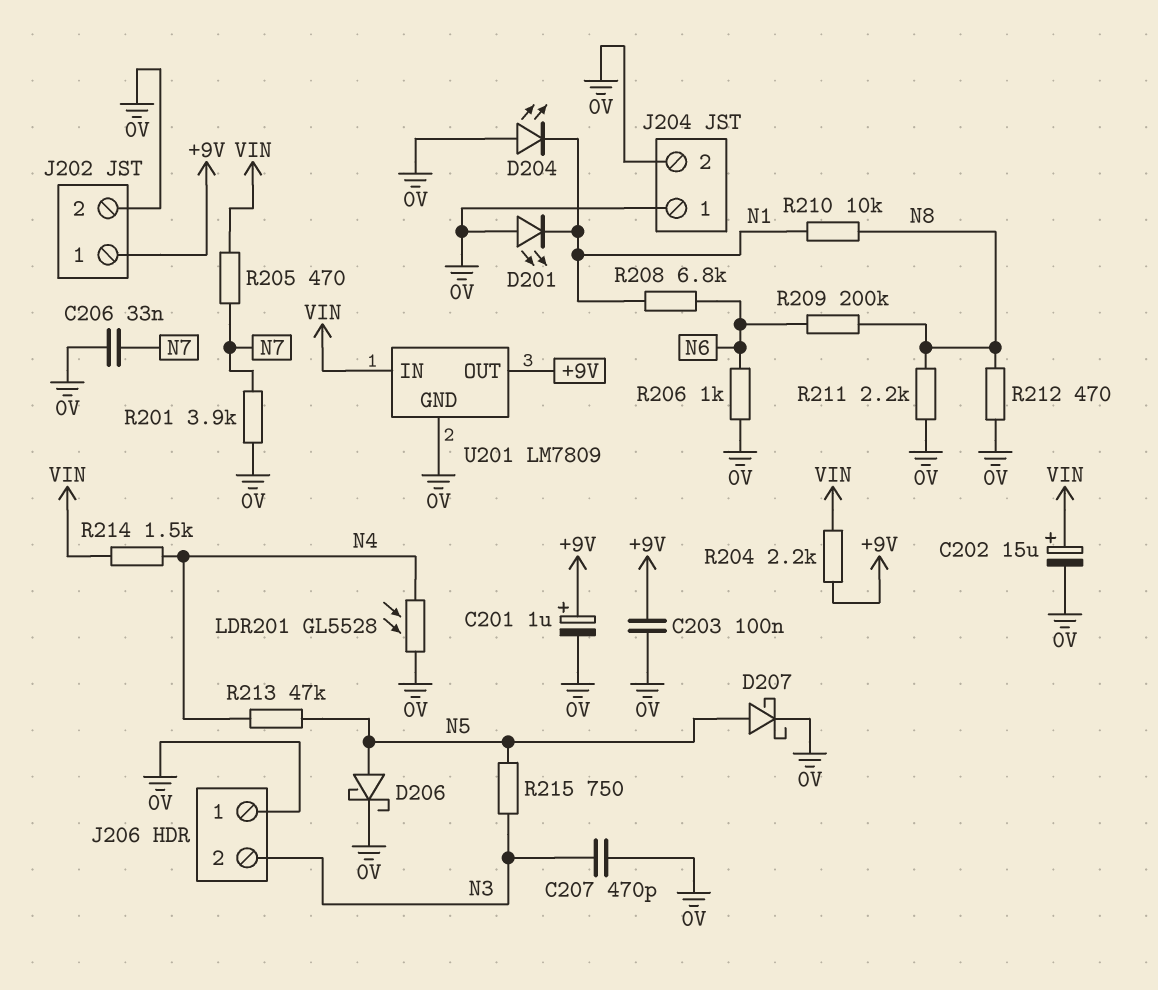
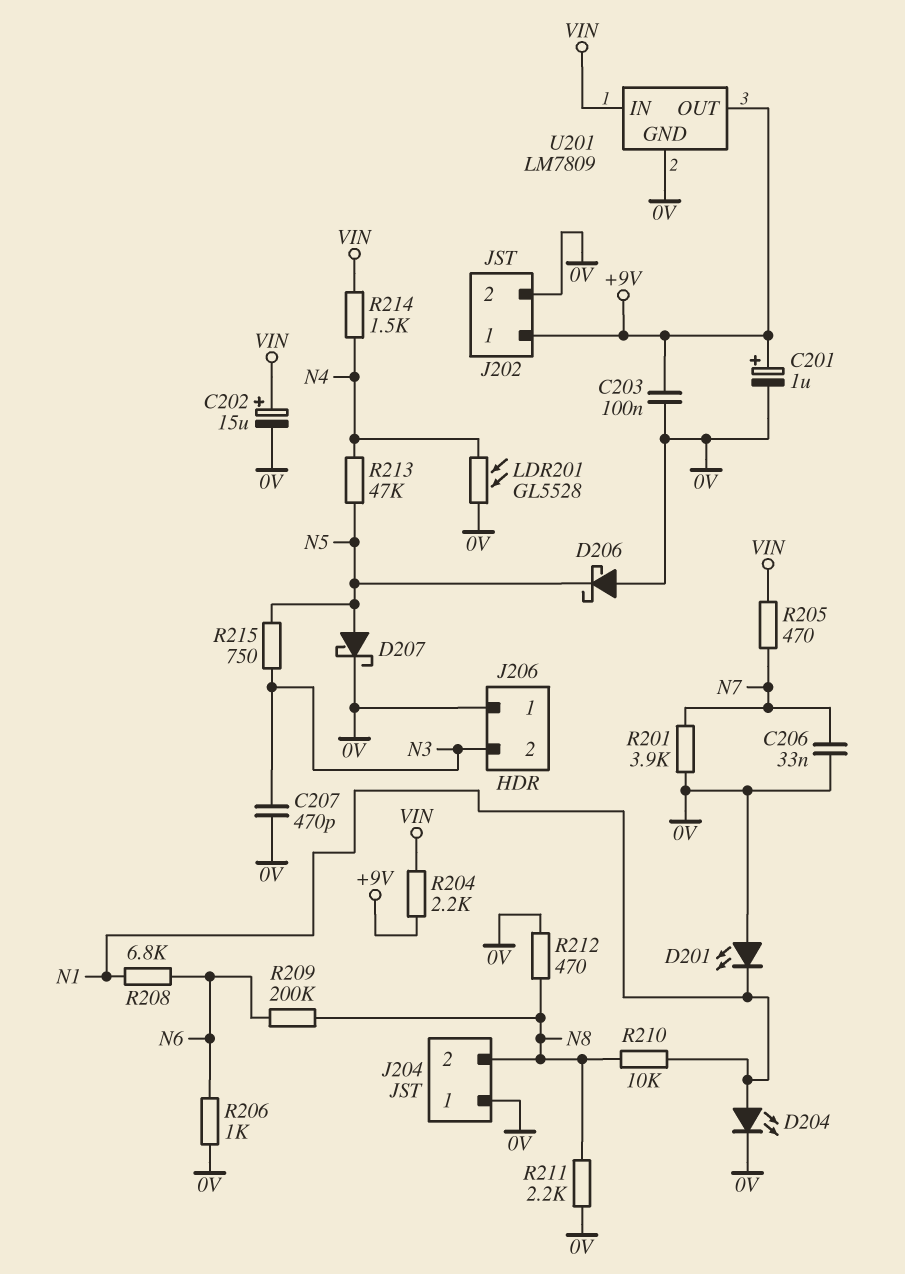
D204: LED (A 0V, K N1) -> LED (A N1, K 0V)
D206: schottky (A N5, K 0V) -> schottky (A 0V, K N5)
J204 pin 2: 0V -> N8

